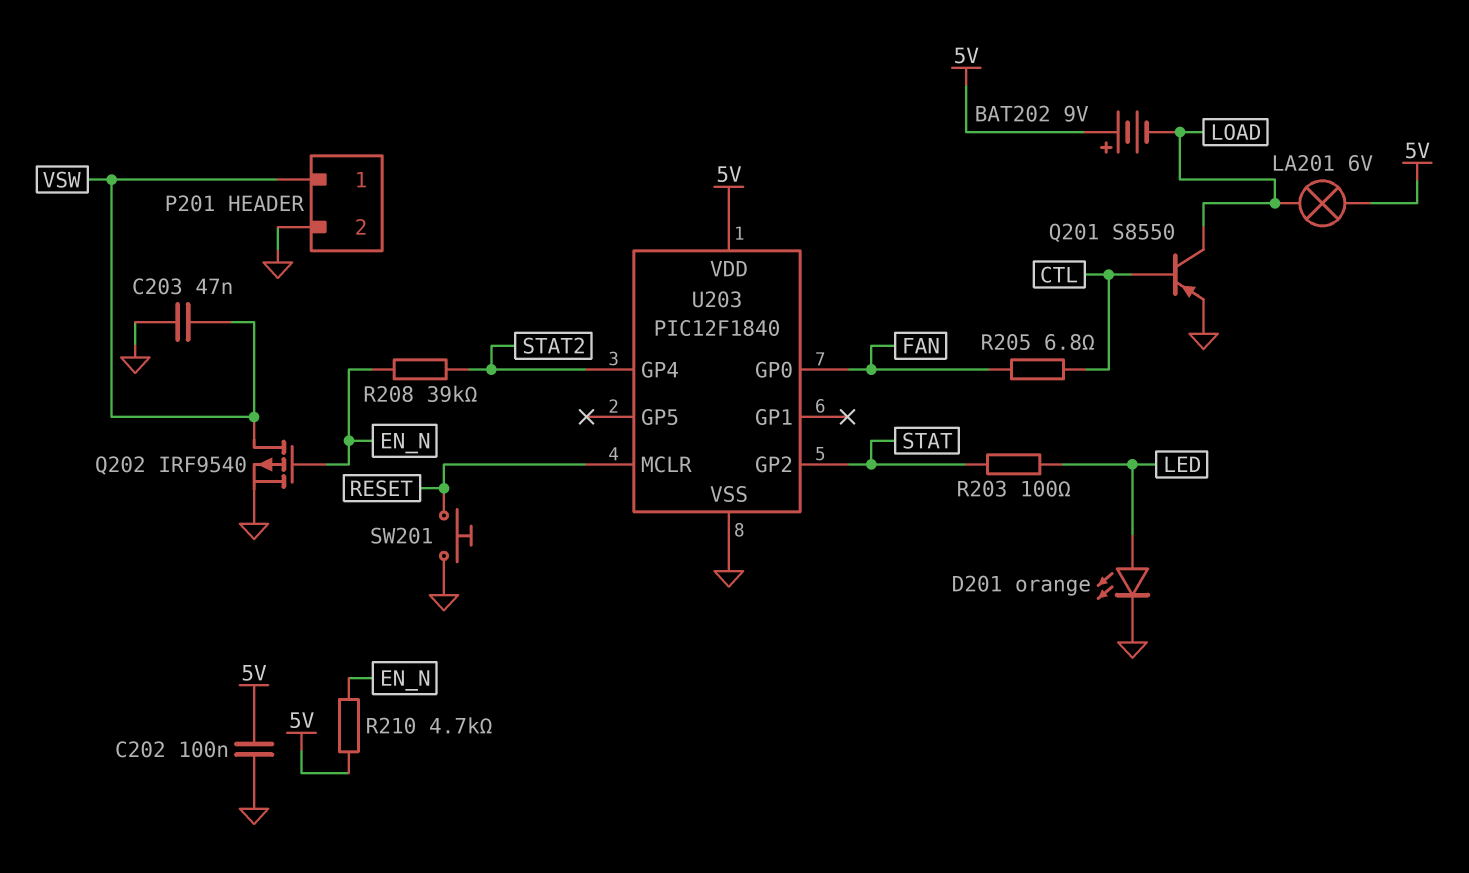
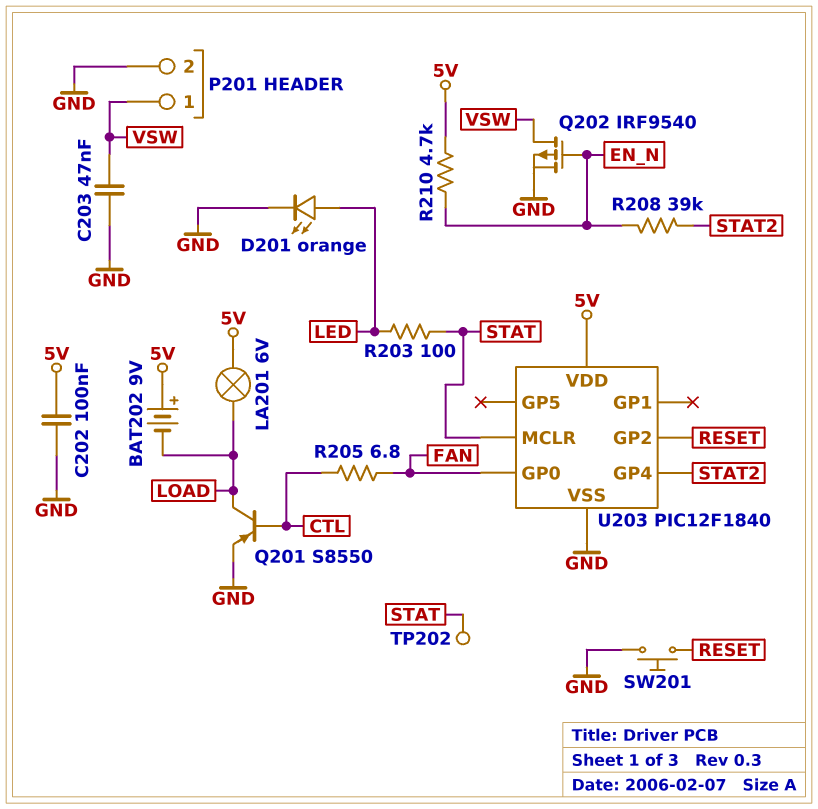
TP202: none -> test point (STAT)
U203 pin GP2: STAT -> RESET
U203 pin MCLR: RESET -> STAT

